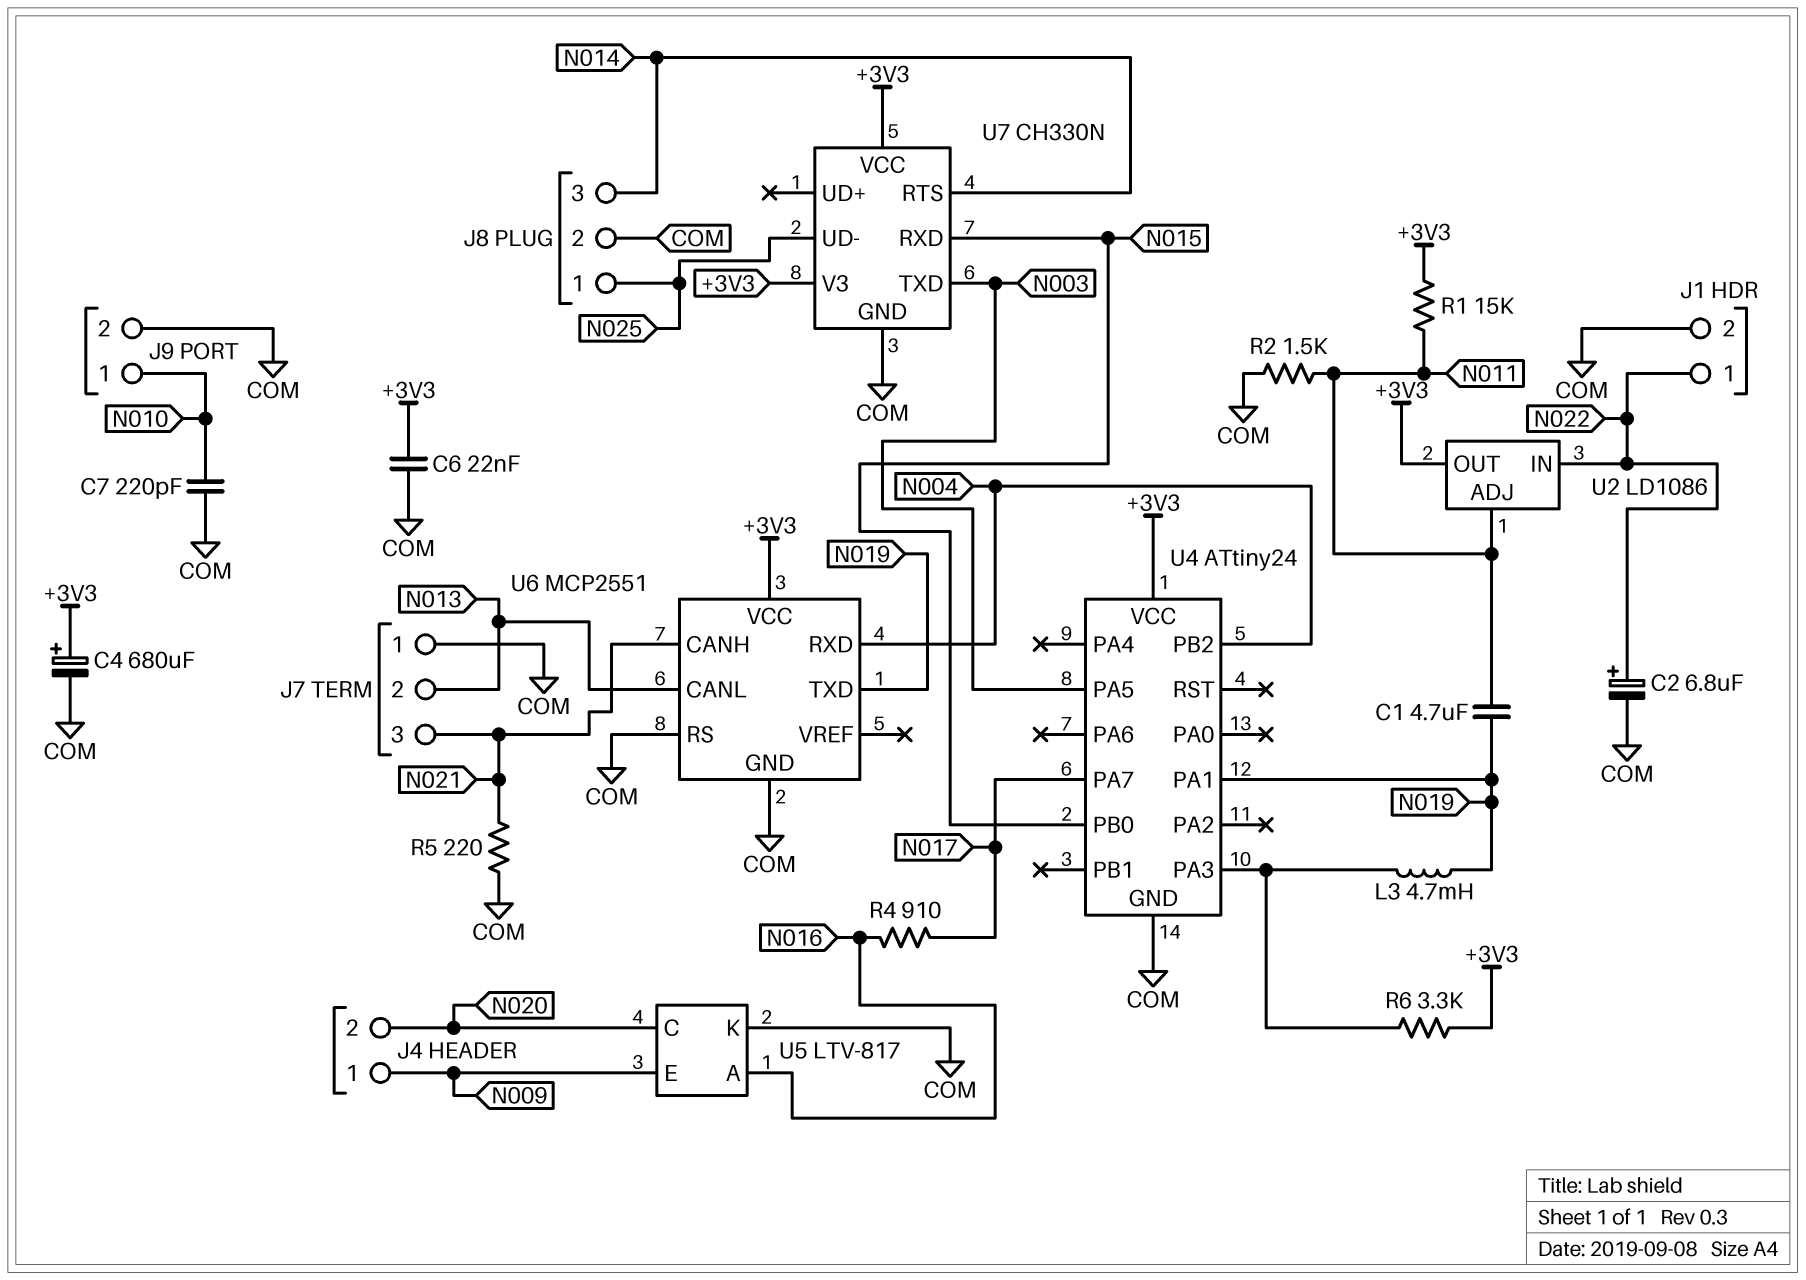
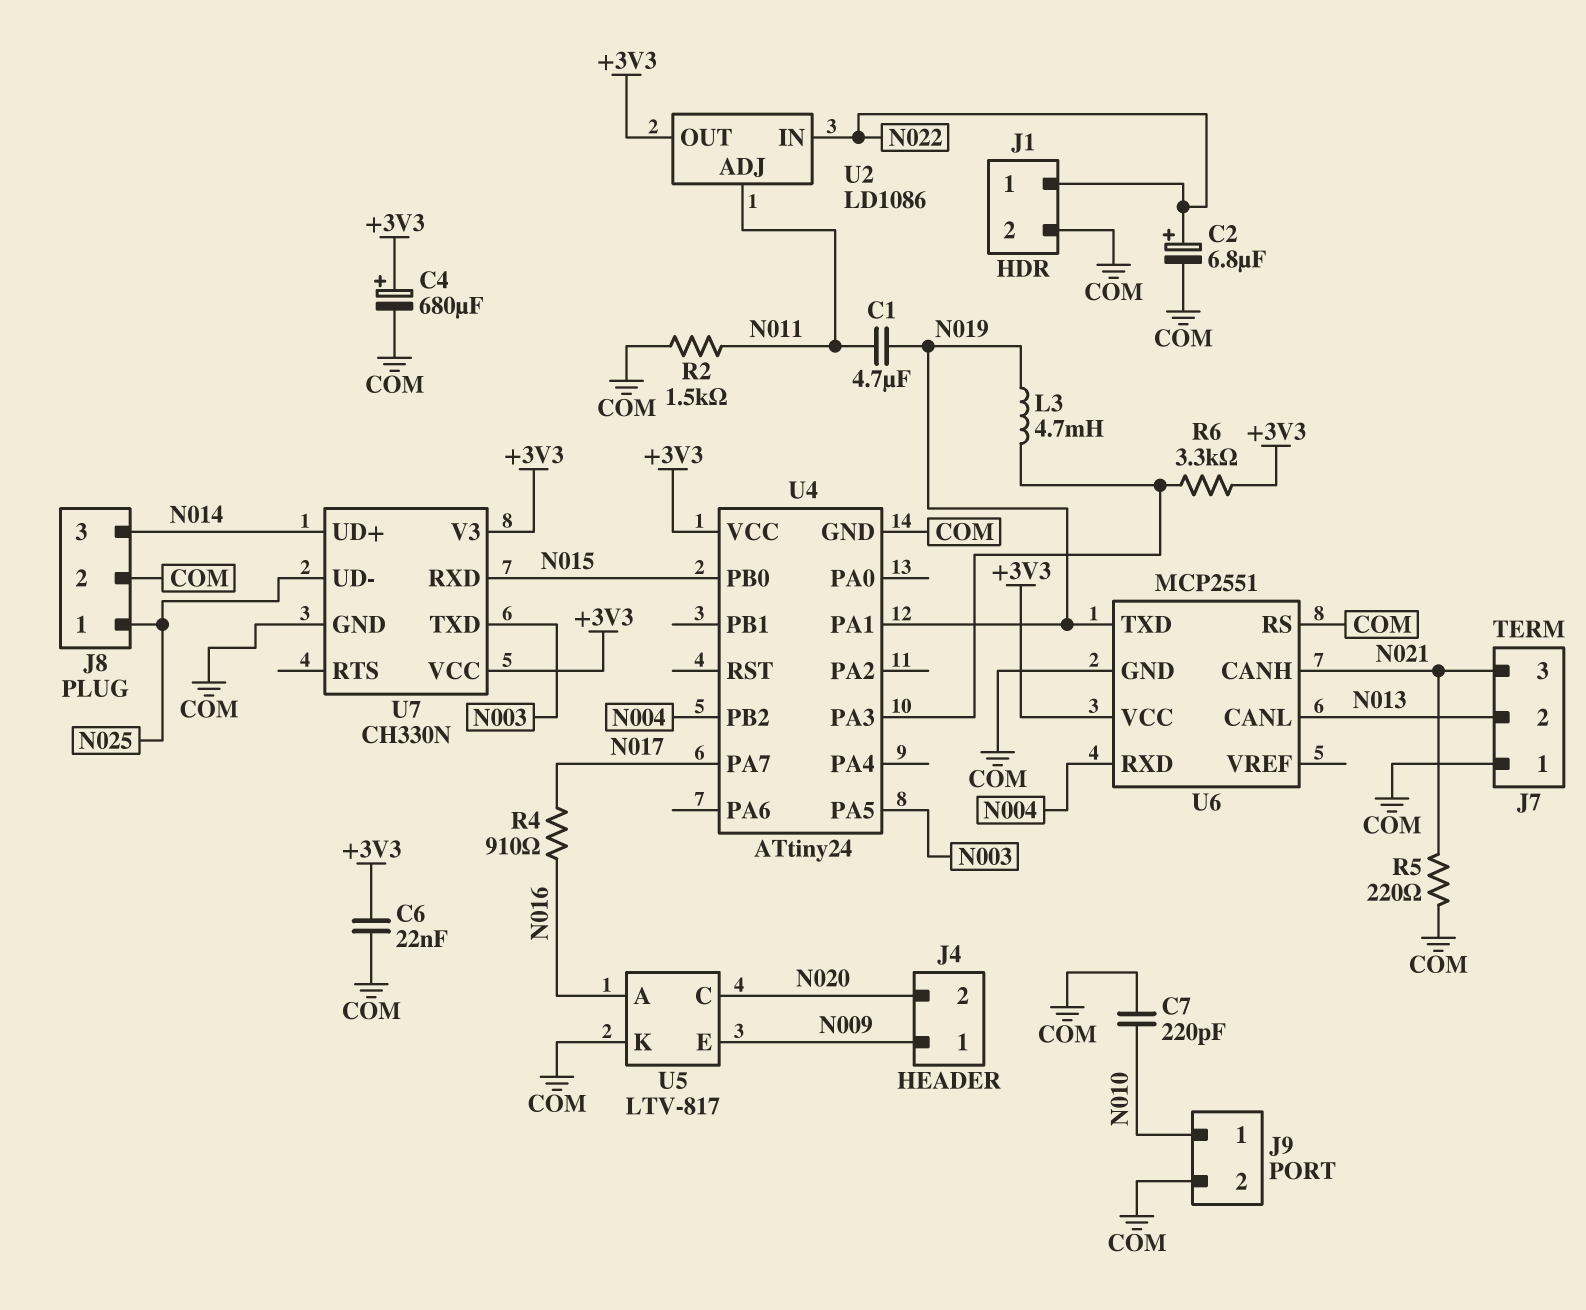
R1: 15k (+3V3, N011) -> none
U7 pin RTS: N014 -> none
U7 pin UD+: none -> N014

